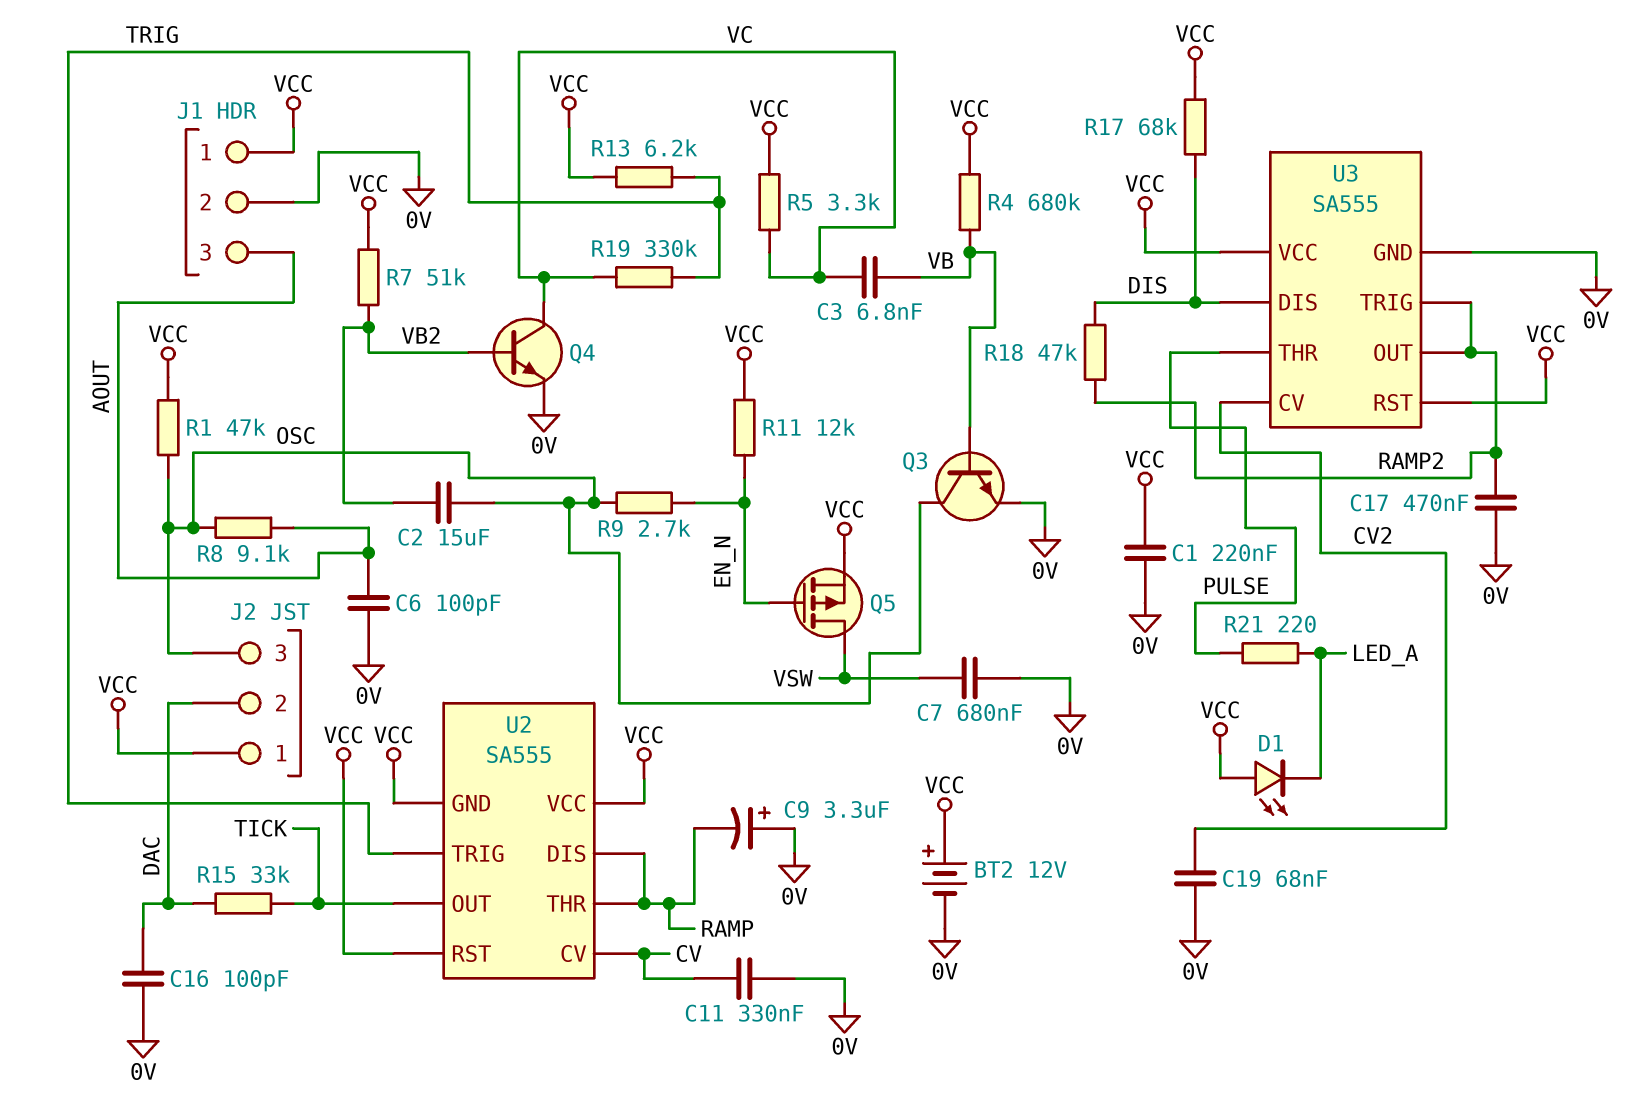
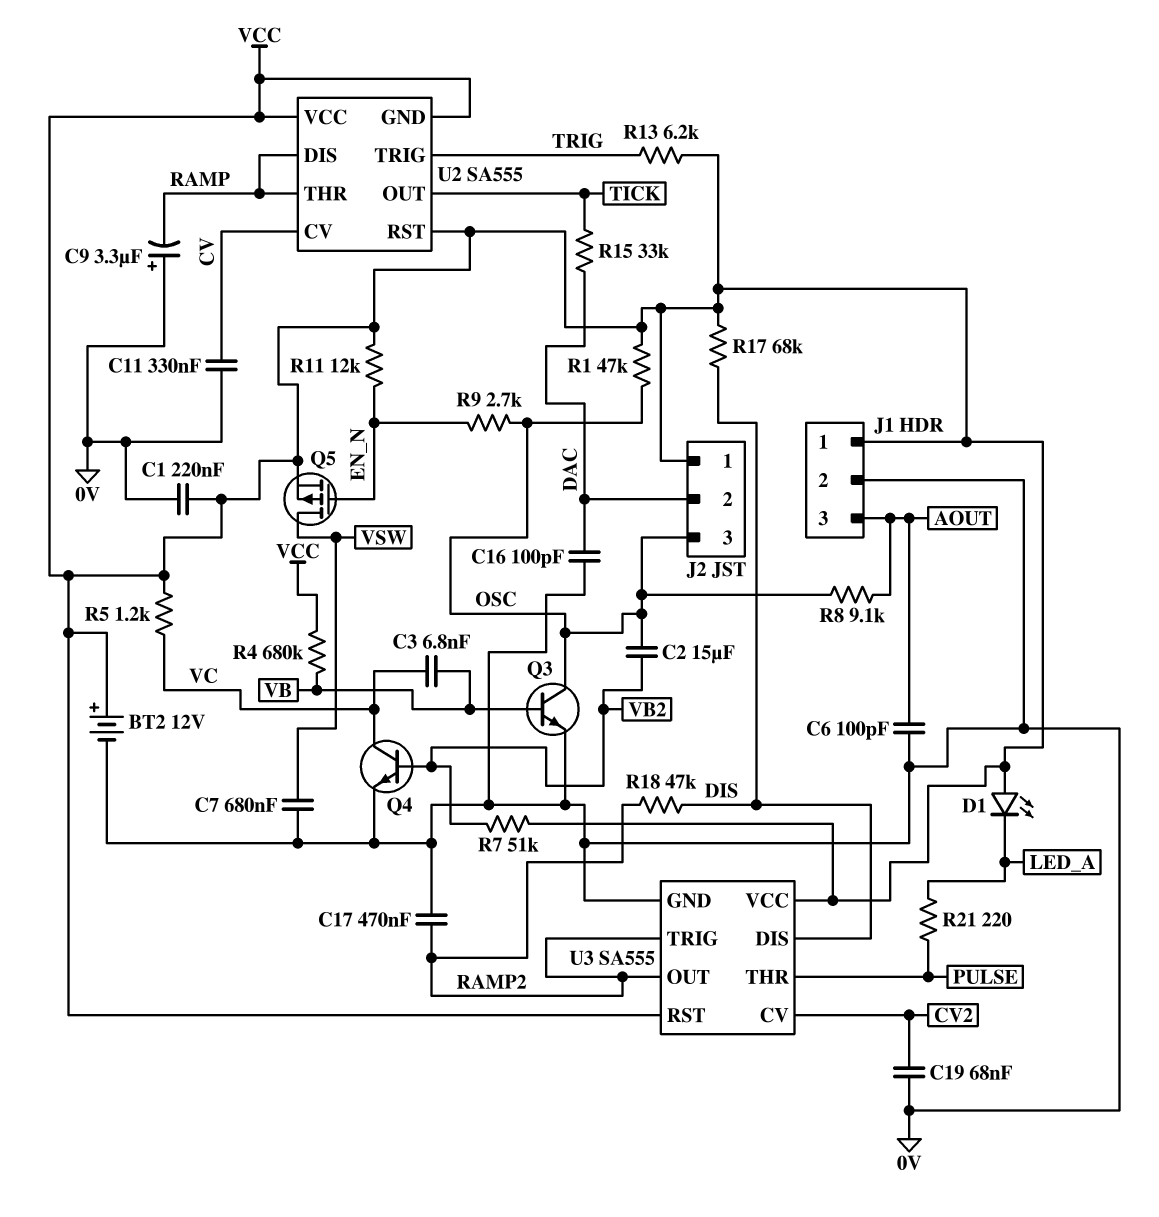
R5: 3.3k (VC, VCC) -> 1.2k (VC, VCC)
R19: 330k (TRIG, VC) -> none

